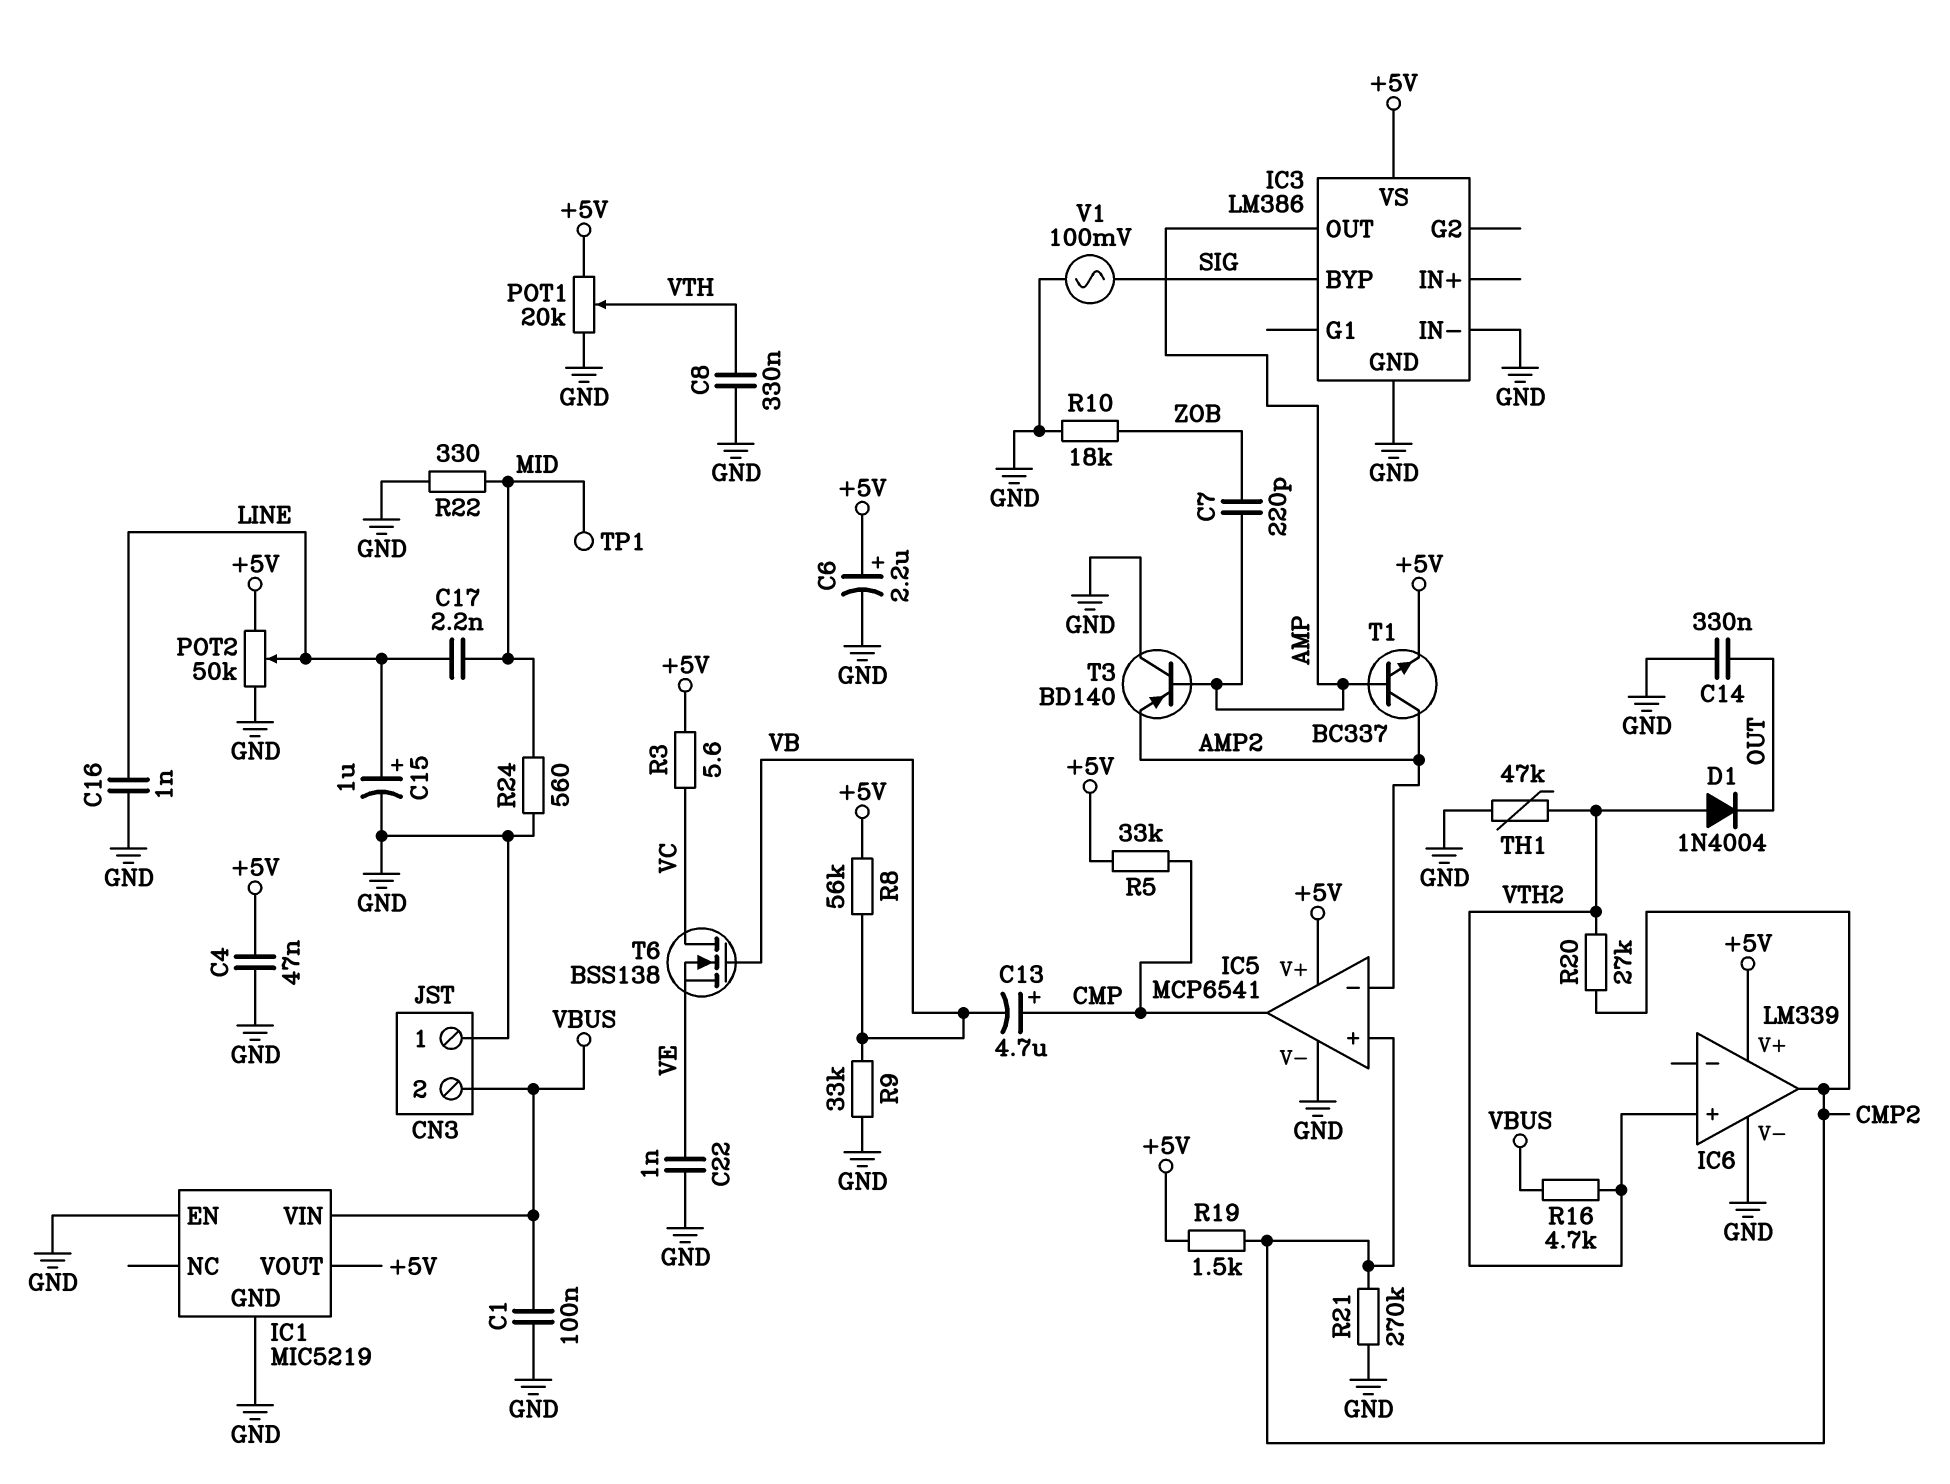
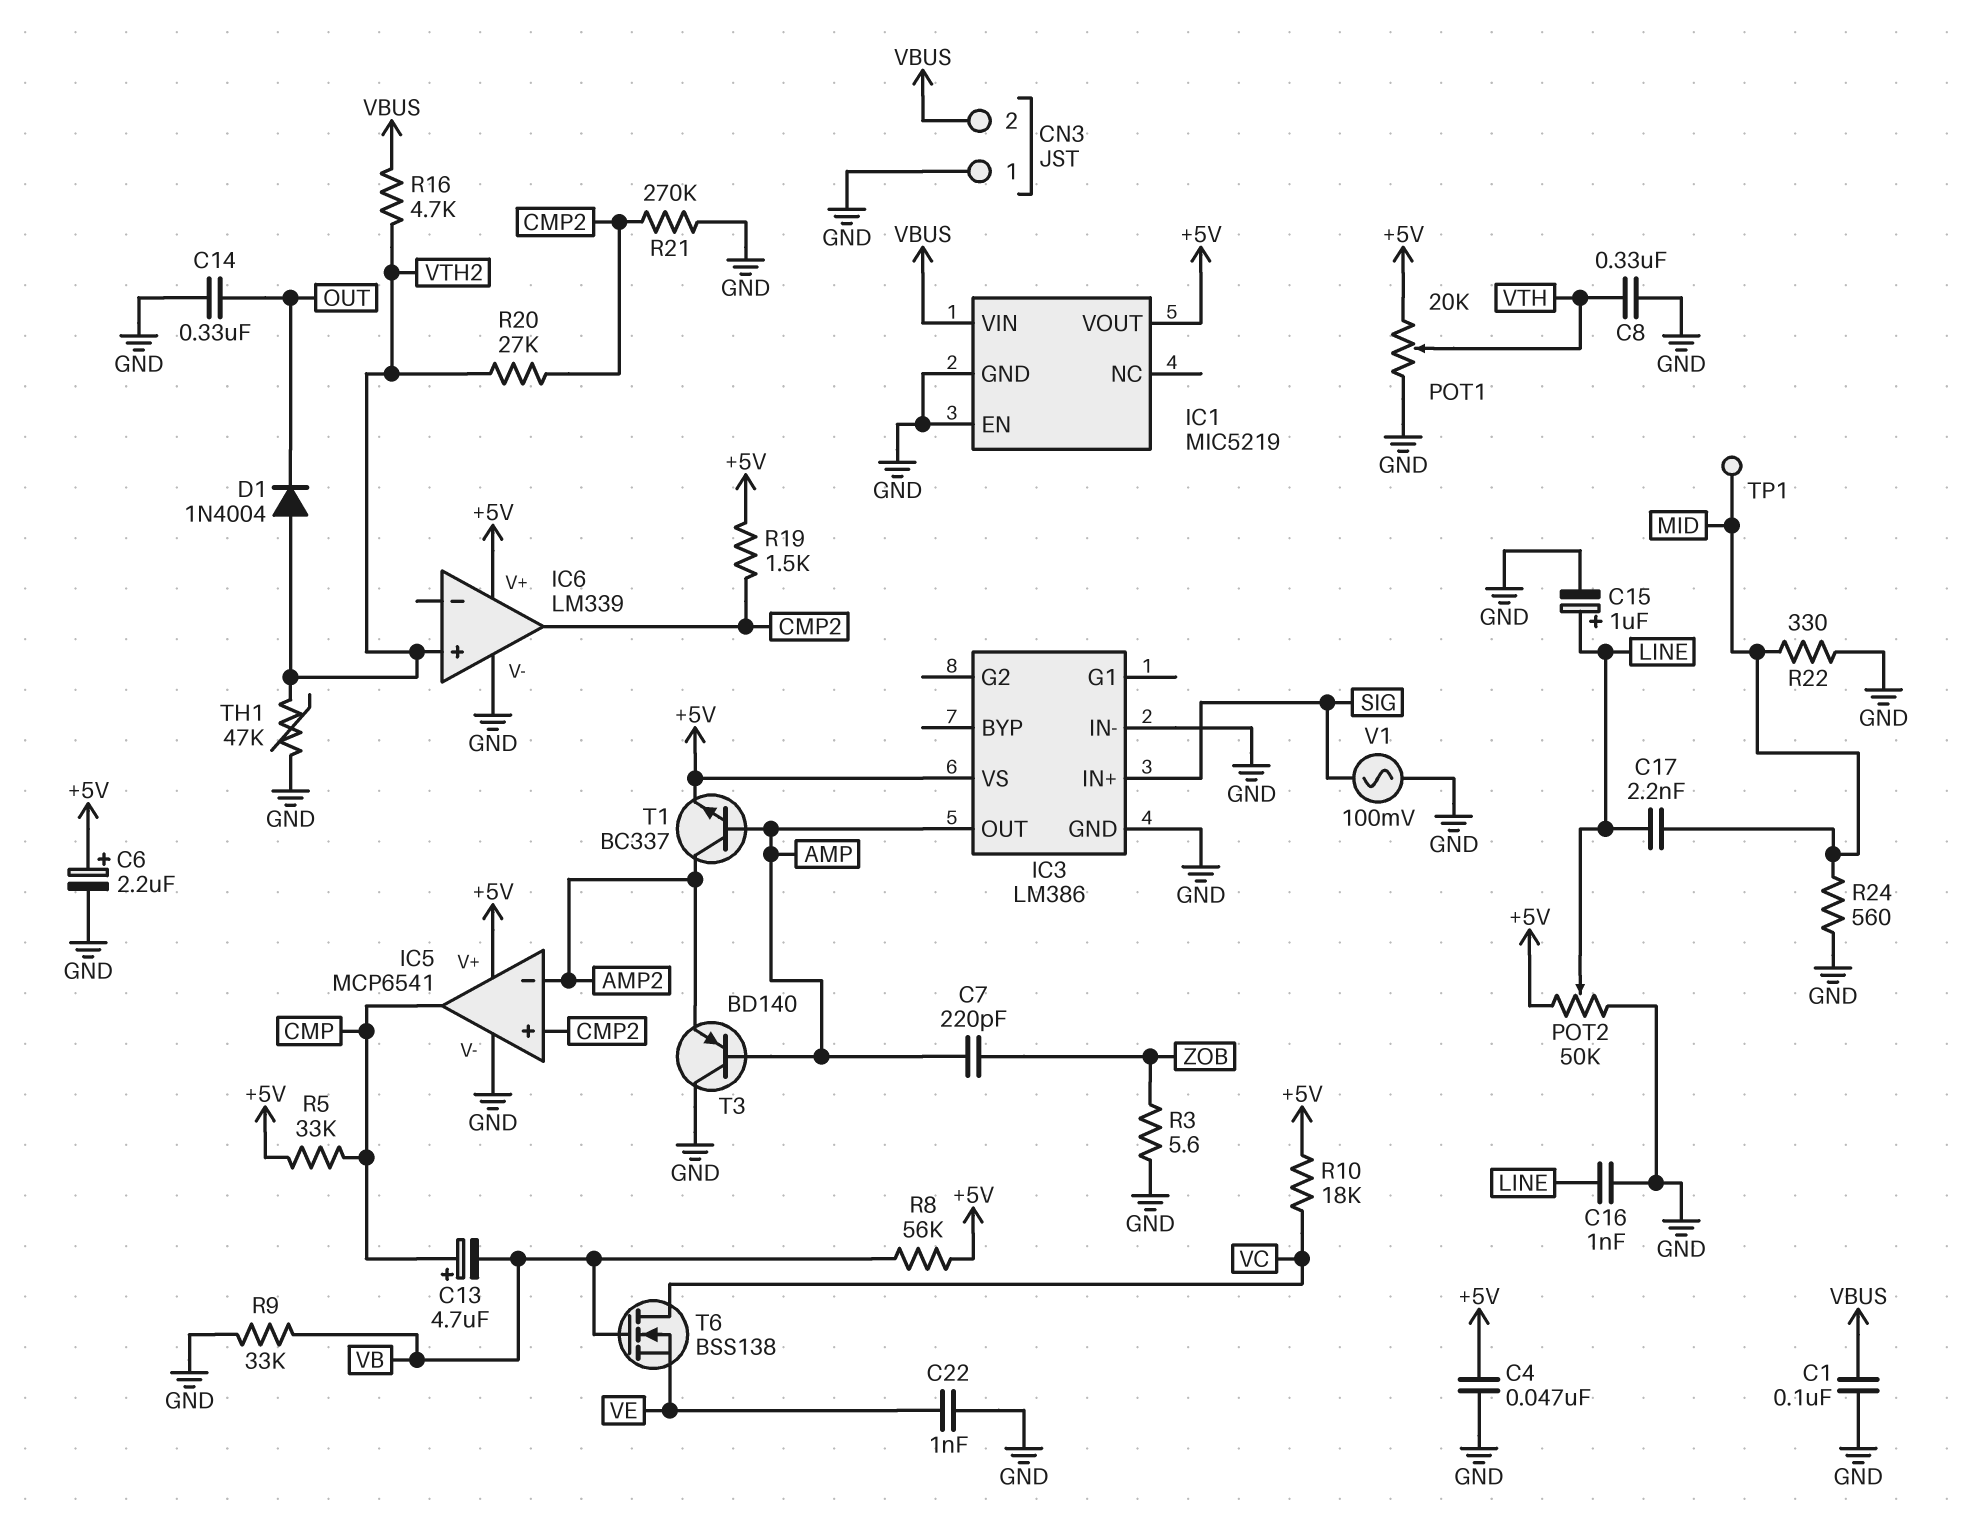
IC3 pin BYP: SIG -> none
IC3 pin IN+: none -> SIG
R3: 5.6 (+5V, VC) -> 5.6 (GND, ZOB)
R10: 18k (GND, ZOB) -> 18k (+5V, VC)

